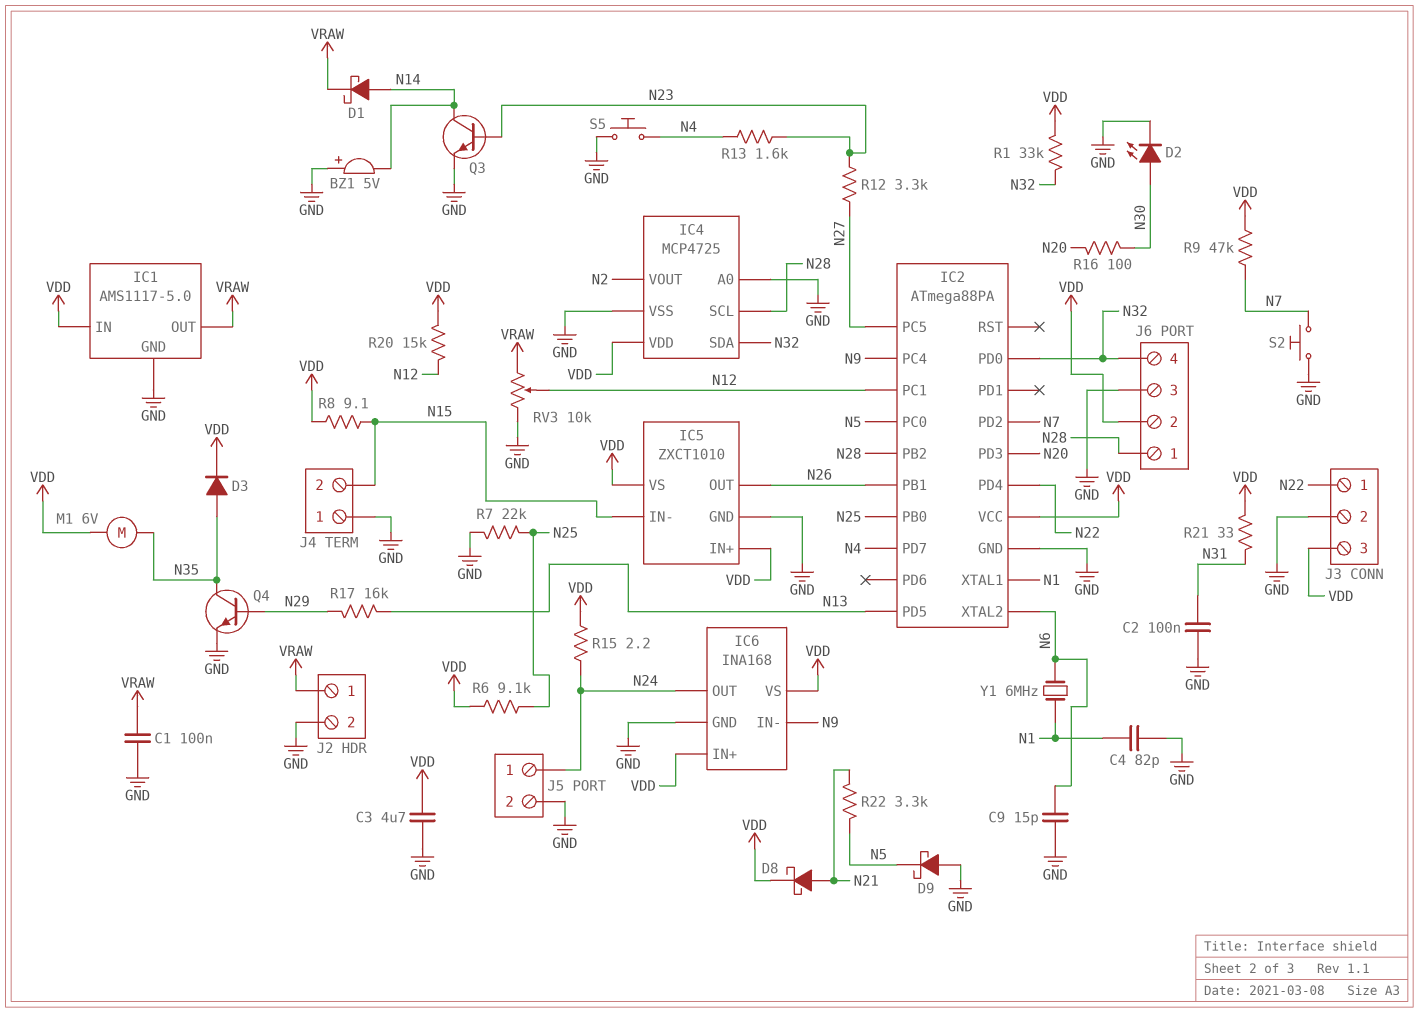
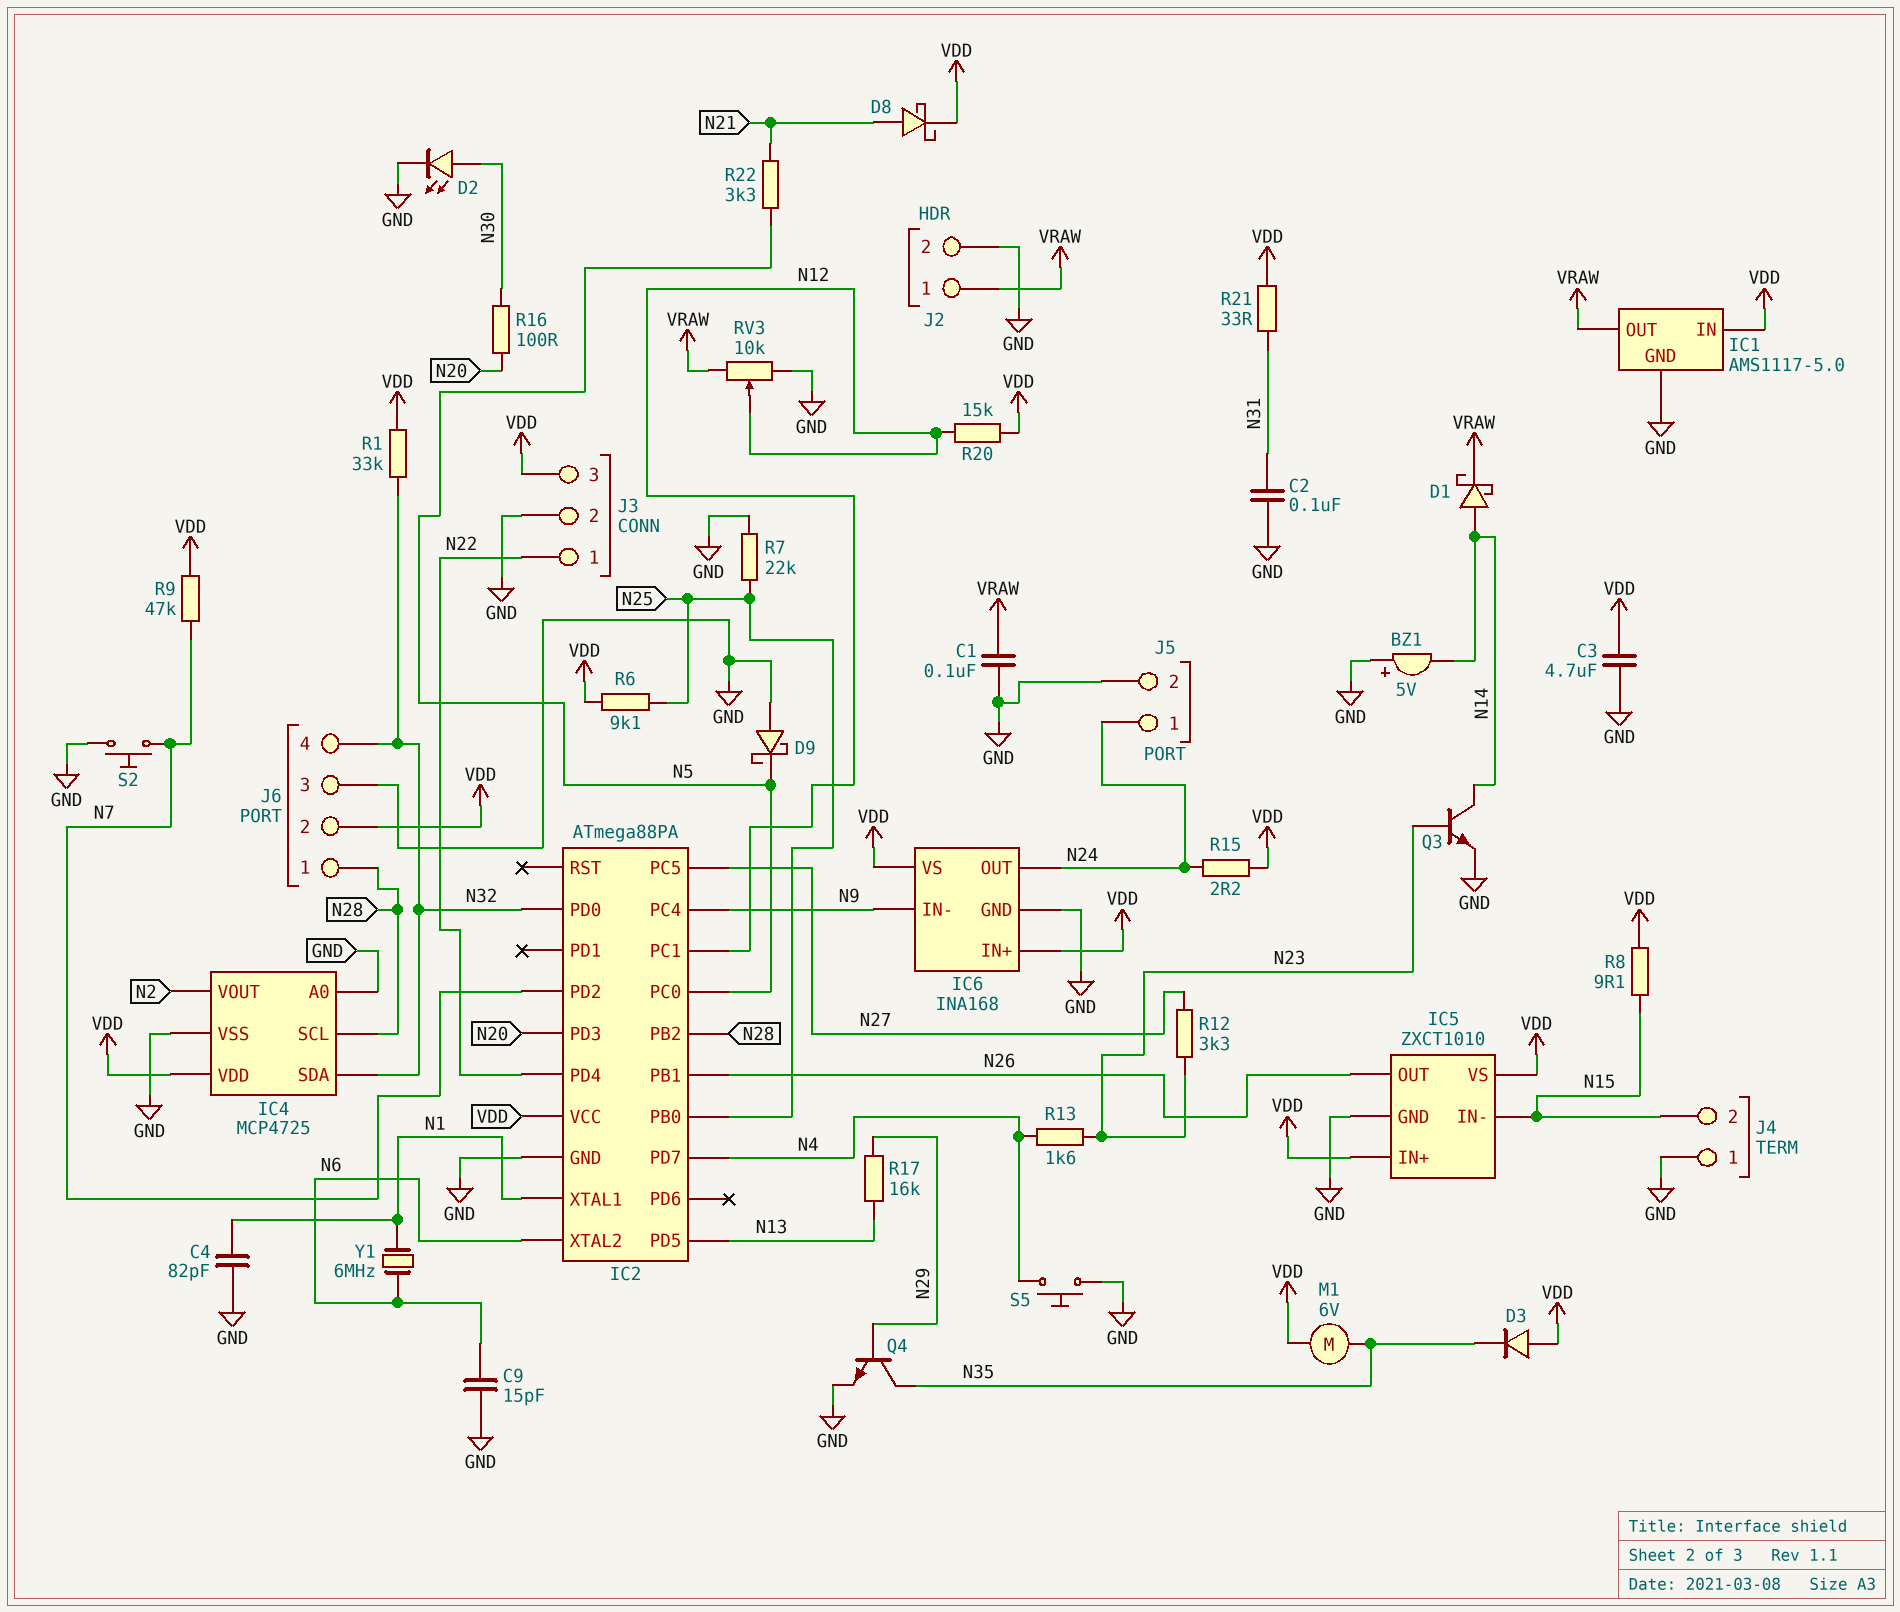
D3: diode (A N35, K VDD) -> diode (A VDD, K N35)

